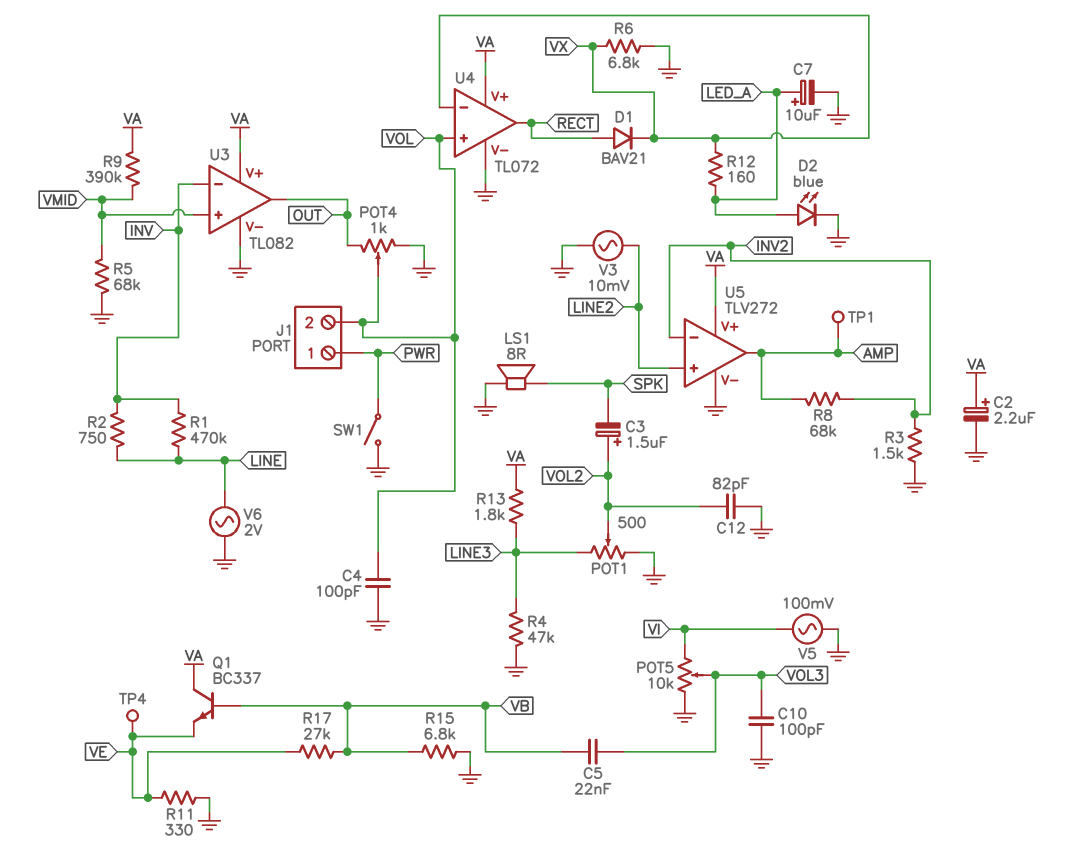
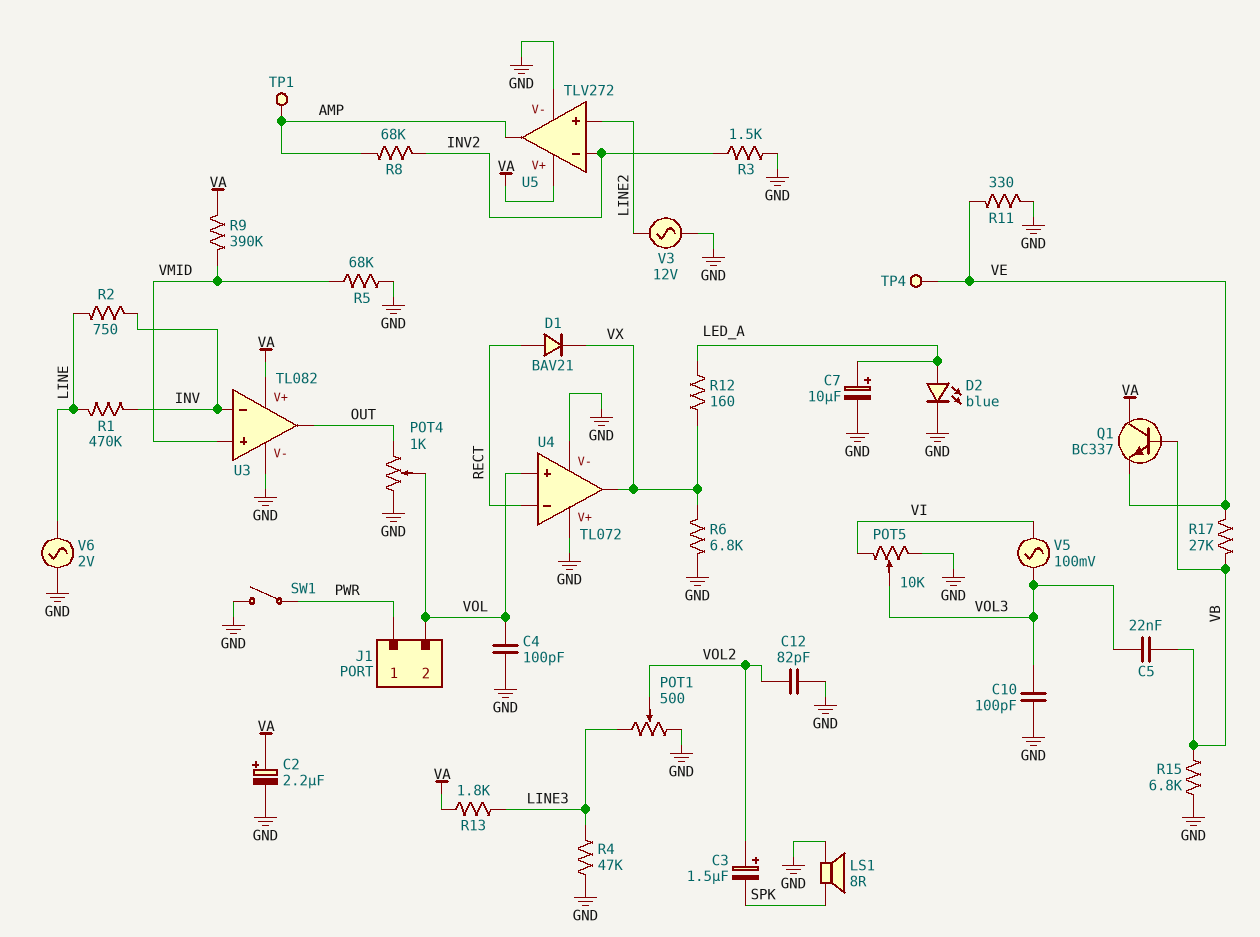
U4 pin V+: VA -> GND
U4 pin in-: VX -> RECT
U4 pin out: RECT -> VX
V3: AC 10mV (GND, LINE2) -> AC 12V (GND, LINE2)
V5: AC 100mV (GND, VI) -> AC 100mV (VI, VOL3)

